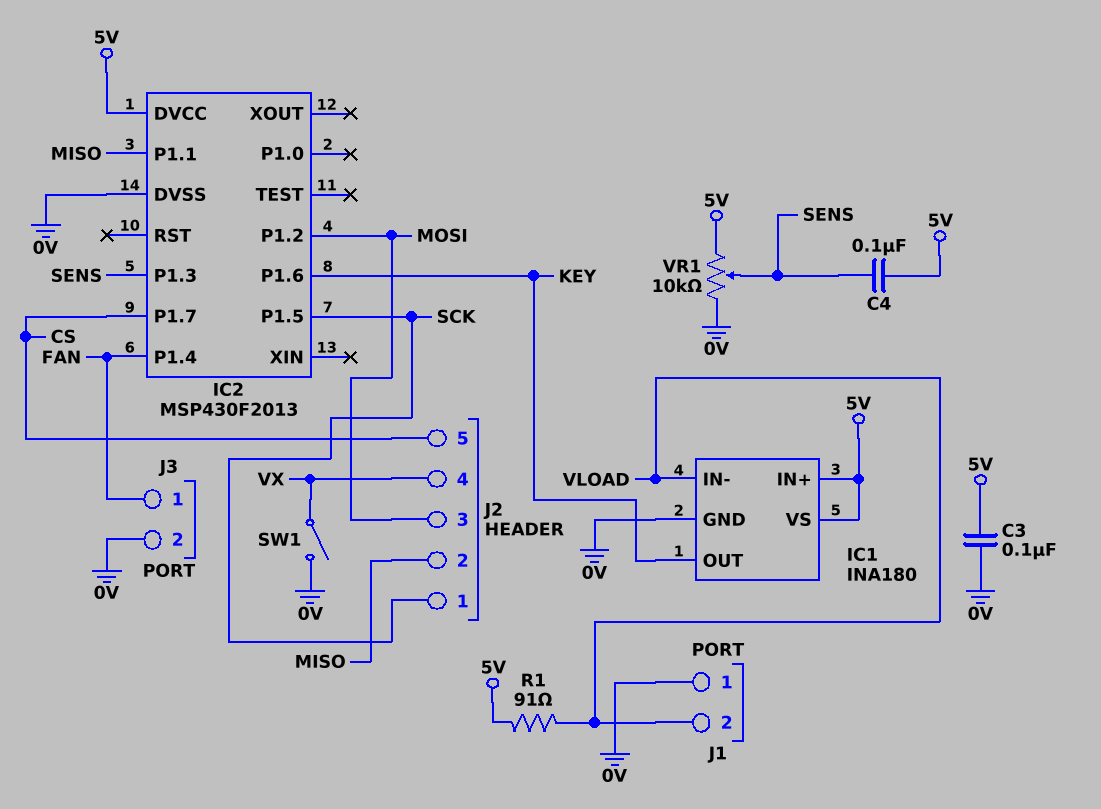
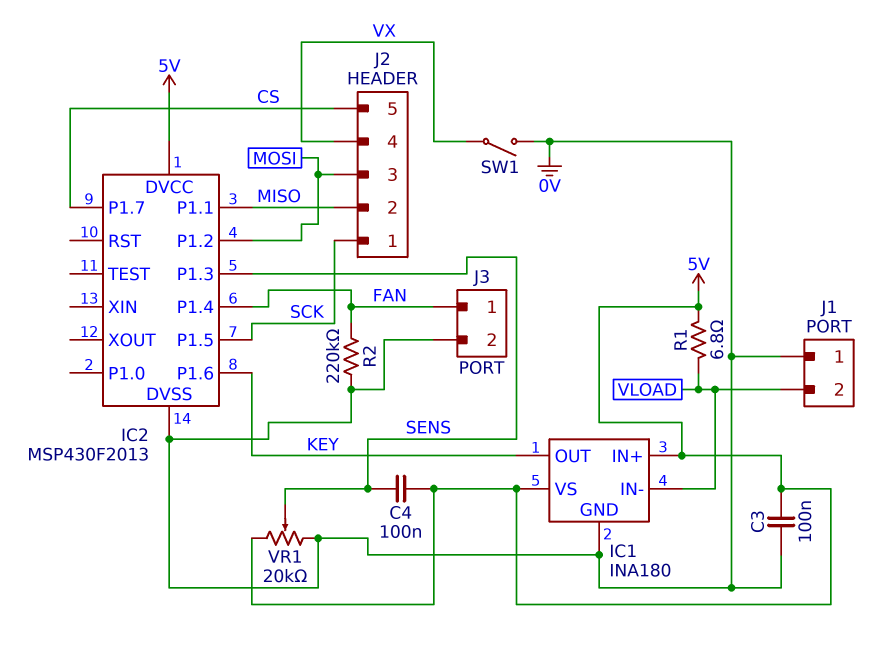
R1: 91 (5V, VLOAD) -> 6.8 (5V, VLOAD)
R2: none -> 220k (0V, FAN)
VR1: 10k (0V, 5V, wiper SENS) -> 20k (0V, 5V, wiper SENS)

